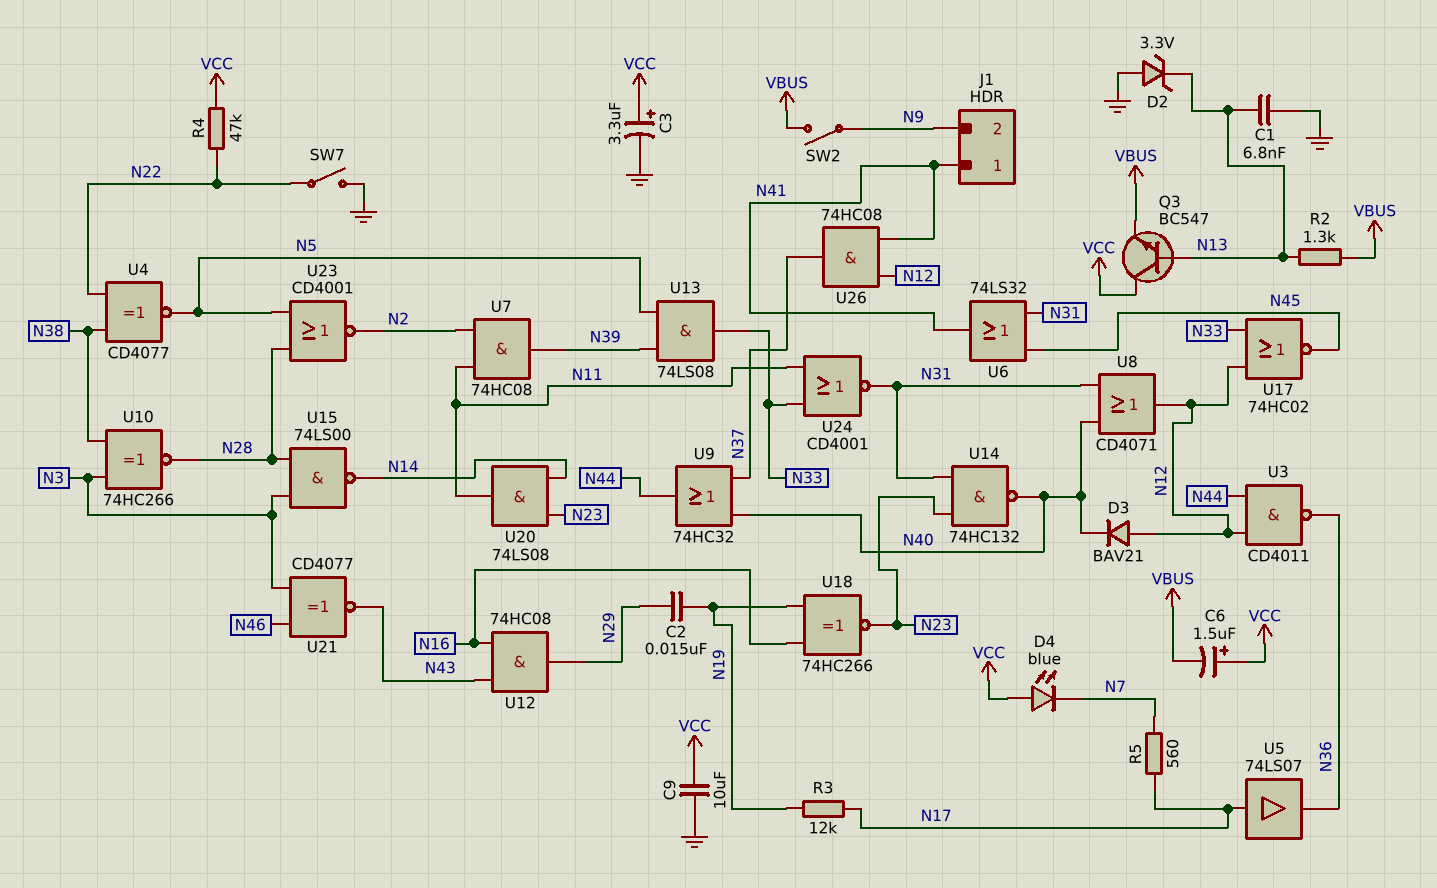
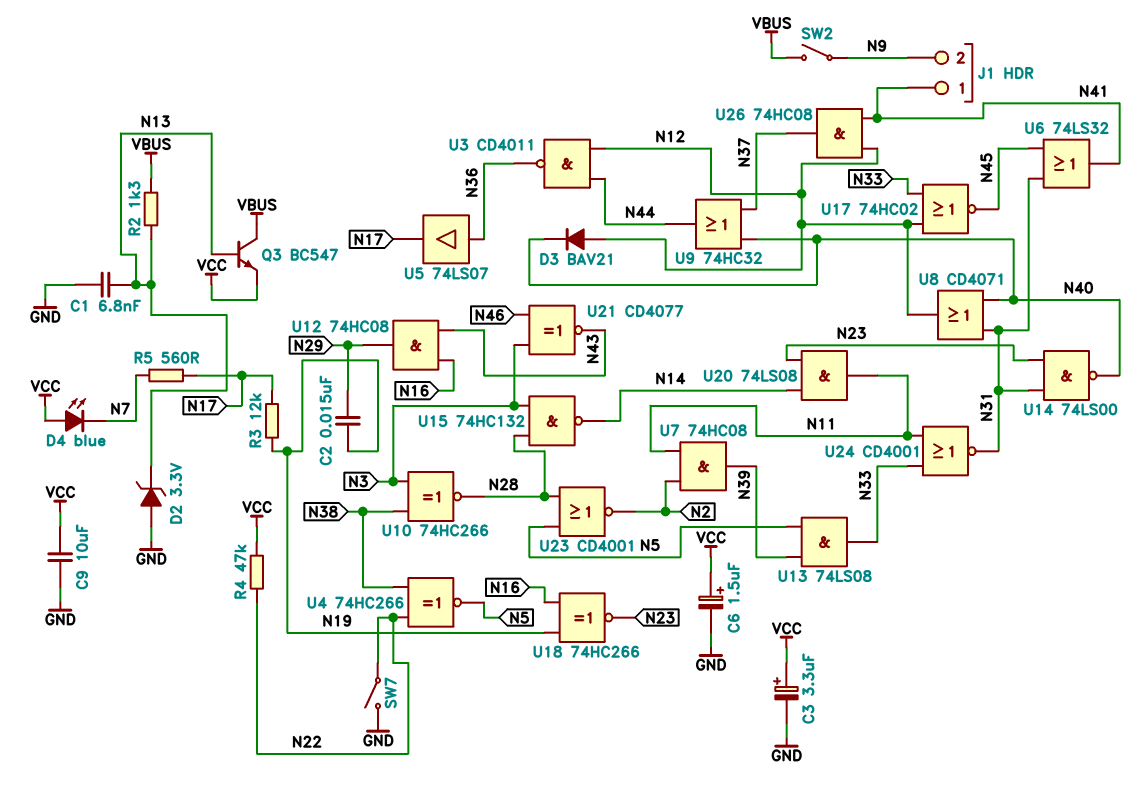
C6: 1.5uF (plus VCC, minus VBUS) -> 1.5uF (plus VCC, minus GND)
Q3: NPN BC547 (B N13, C VCC, E VBUS) -> NPN BC547 (B N13, C VBUS, E VCC)
U4: XNOR CD4077 (in N22, in N38, out N5) -> XNOR 74HC266 (in N22, in N38, out N5)
U5: buffer 74LS07 (in N17, out N36) -> buffer 74LS07 (in N36, out N17)
U14: NAND 74HC132 (in N23, in N31, out N40) -> NAND 74LS00 (in N23, in N31, out N40)
U15: NAND 74LS00 (in N3, in N28, out N14) -> NAND 74HC132 (in N3, in N28, out N14)

